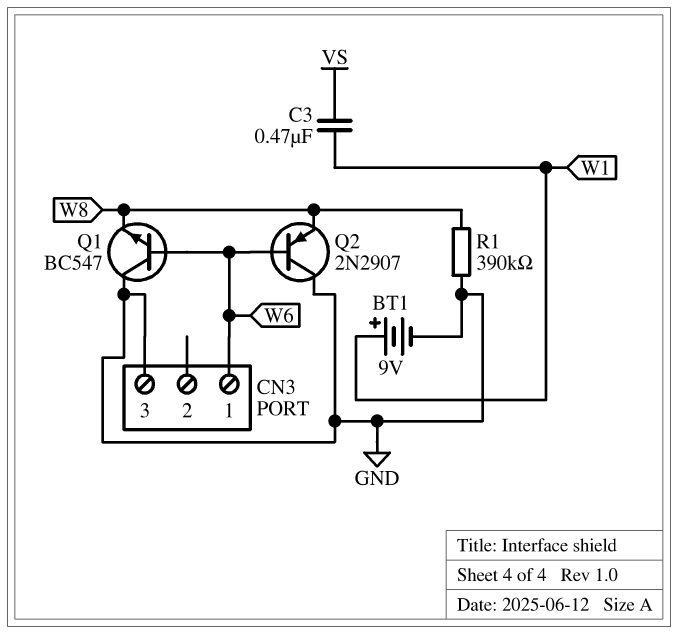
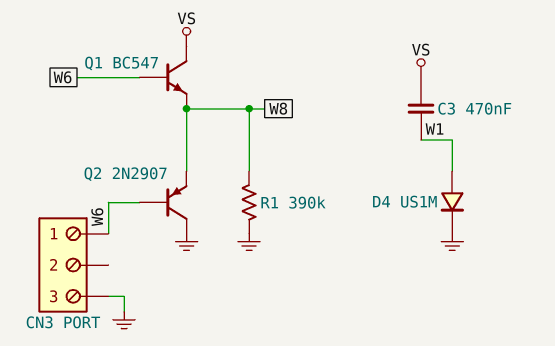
BT1: 9V (plus W1, minus GND) -> none
D4: none -> diode US1M (A W1, K GND)
Q1: NPN BC547 (B W6, C GND, E W8) -> NPN BC547 (B W6, C VS, E W8)

